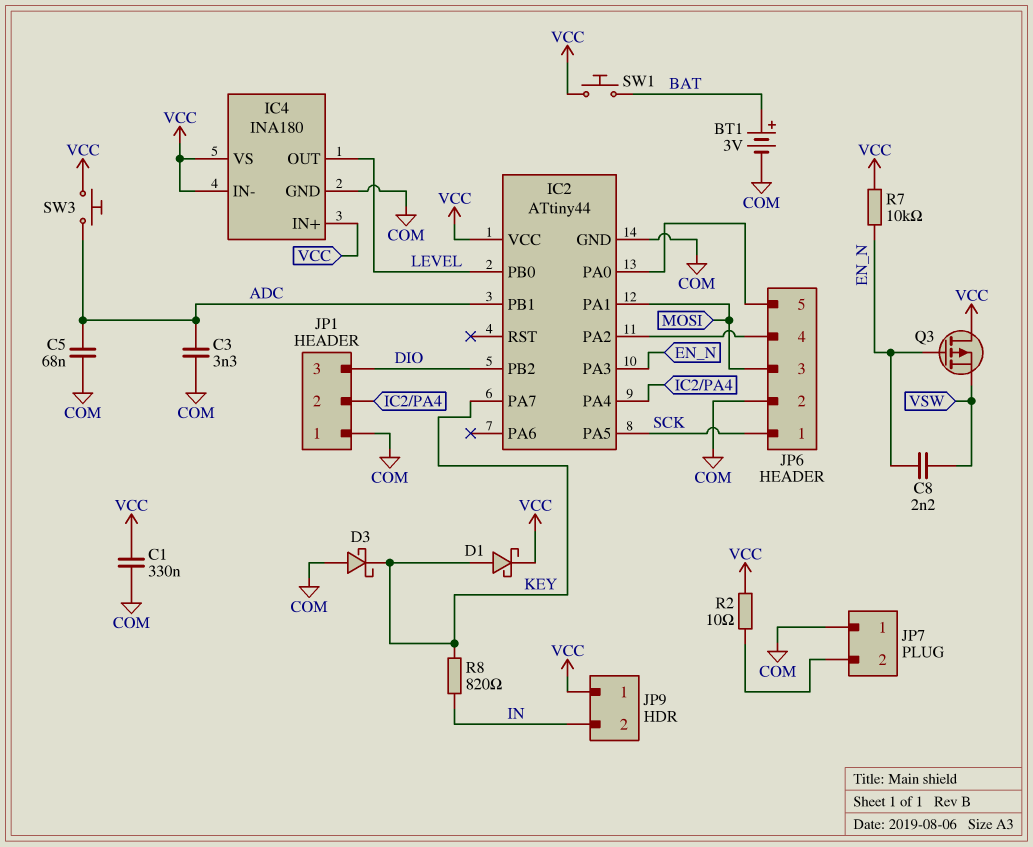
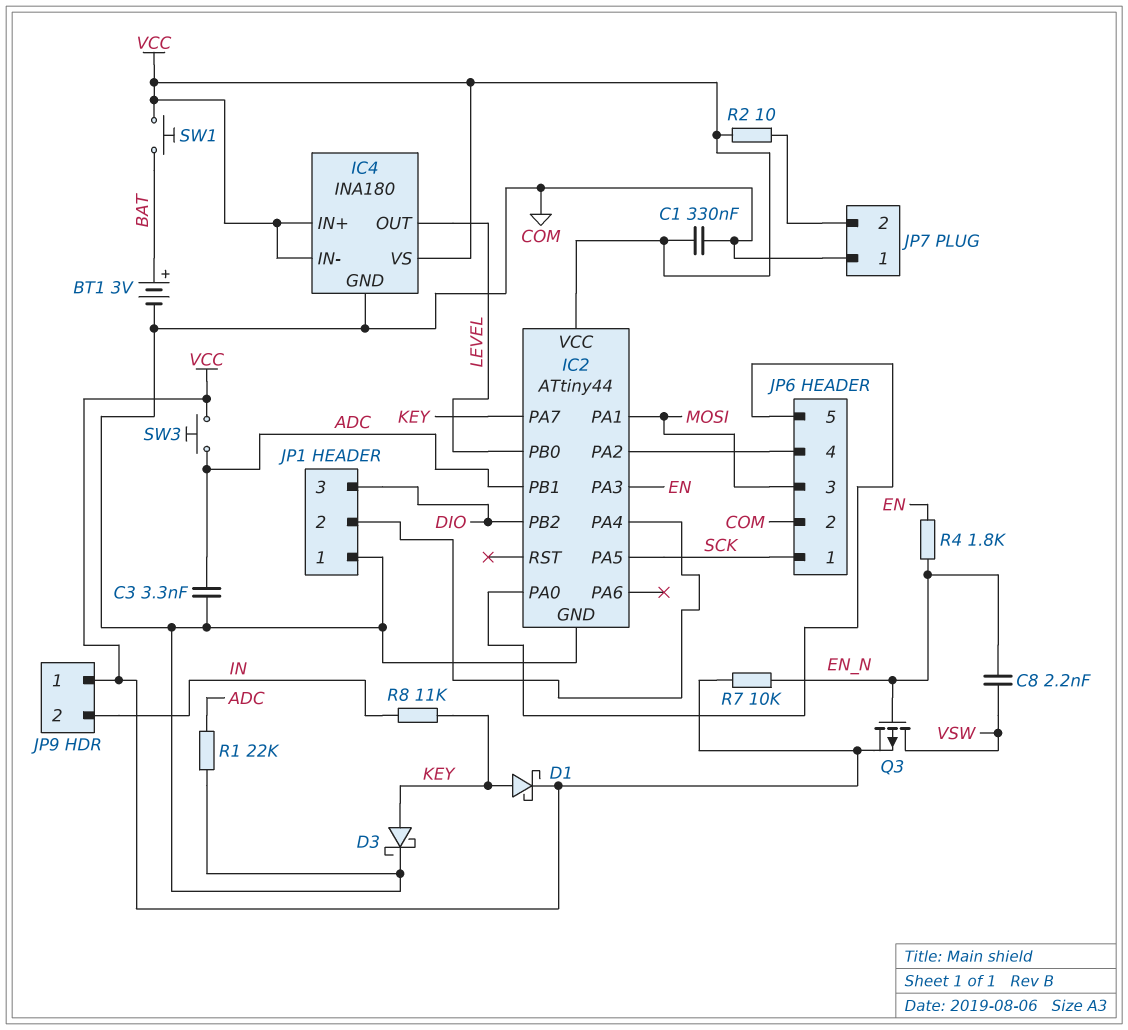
C5: 68nF (ADC, COM) -> none
D3: schottky (A COM, K KEY) -> schottky (A KEY, K COM)
IC2 pin PA3: EN_N -> EN
Q3: PMOS (G EN_N, D VCC, S VSW) -> PMOS (G EN_N, D VSW, S VCC)
R1: none -> 22k (ADC, COM)
R4: none -> 1.8k (EN, EN_N)
R8: 820 (IN, KEY) -> 11k (IN, KEY)

